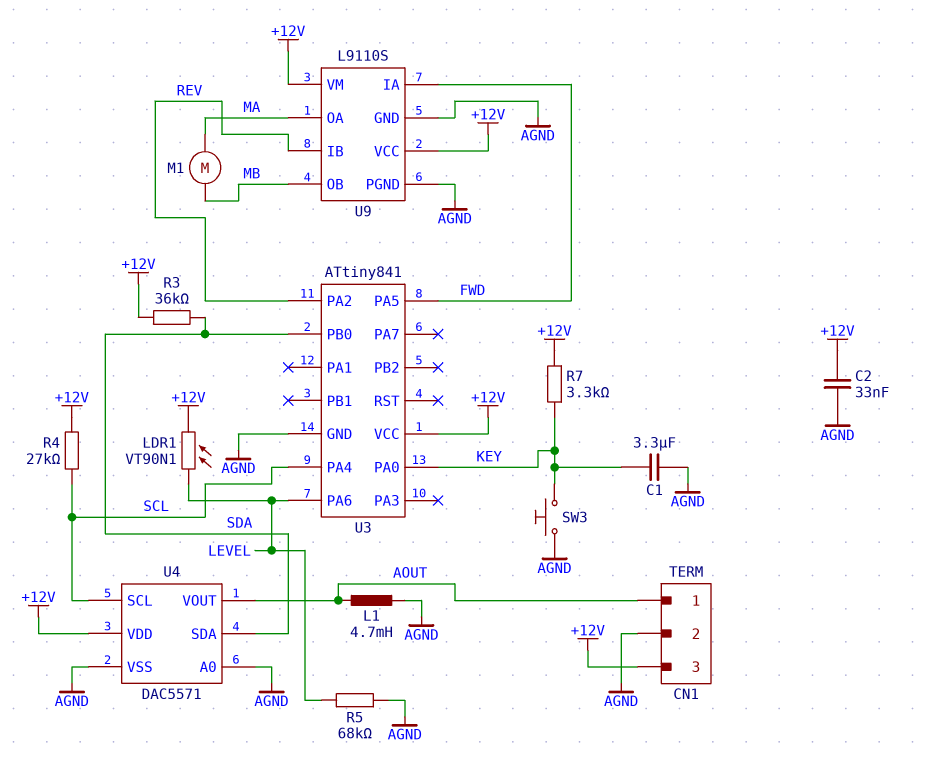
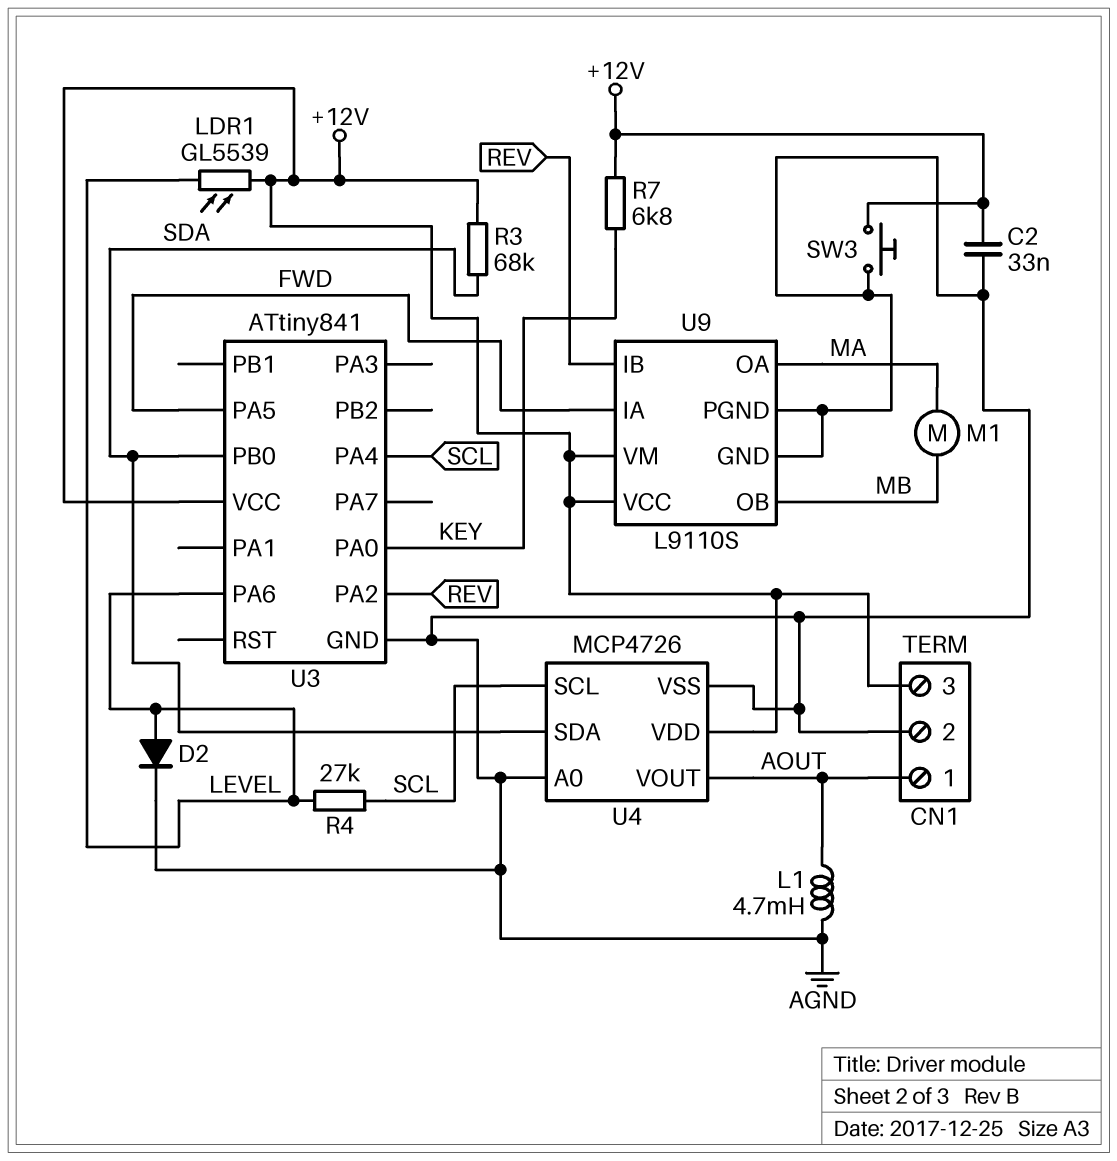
C1: 3.3uF (AGND, KEY) -> none
D2: none -> diode (A LEVEL, K AGND)
LDR1: VT90N1 (+12V, LEVEL) -> GL5539 (+12V, LEVEL)
R3: 36k (+12V, SDA) -> 68k (+12V, SDA)
R4: 27k (+12V, SCL) -> 27k (LEVEL, SCL)
R5: 68k (AGND, LEVEL) -> none
R7: 3.3k (+12V, KEY) -> 6.8k (+12V, KEY)
SW3: button (AGND, KEY) -> button (+12V, AGND)
U4: DAC5571 -> MCP4726

